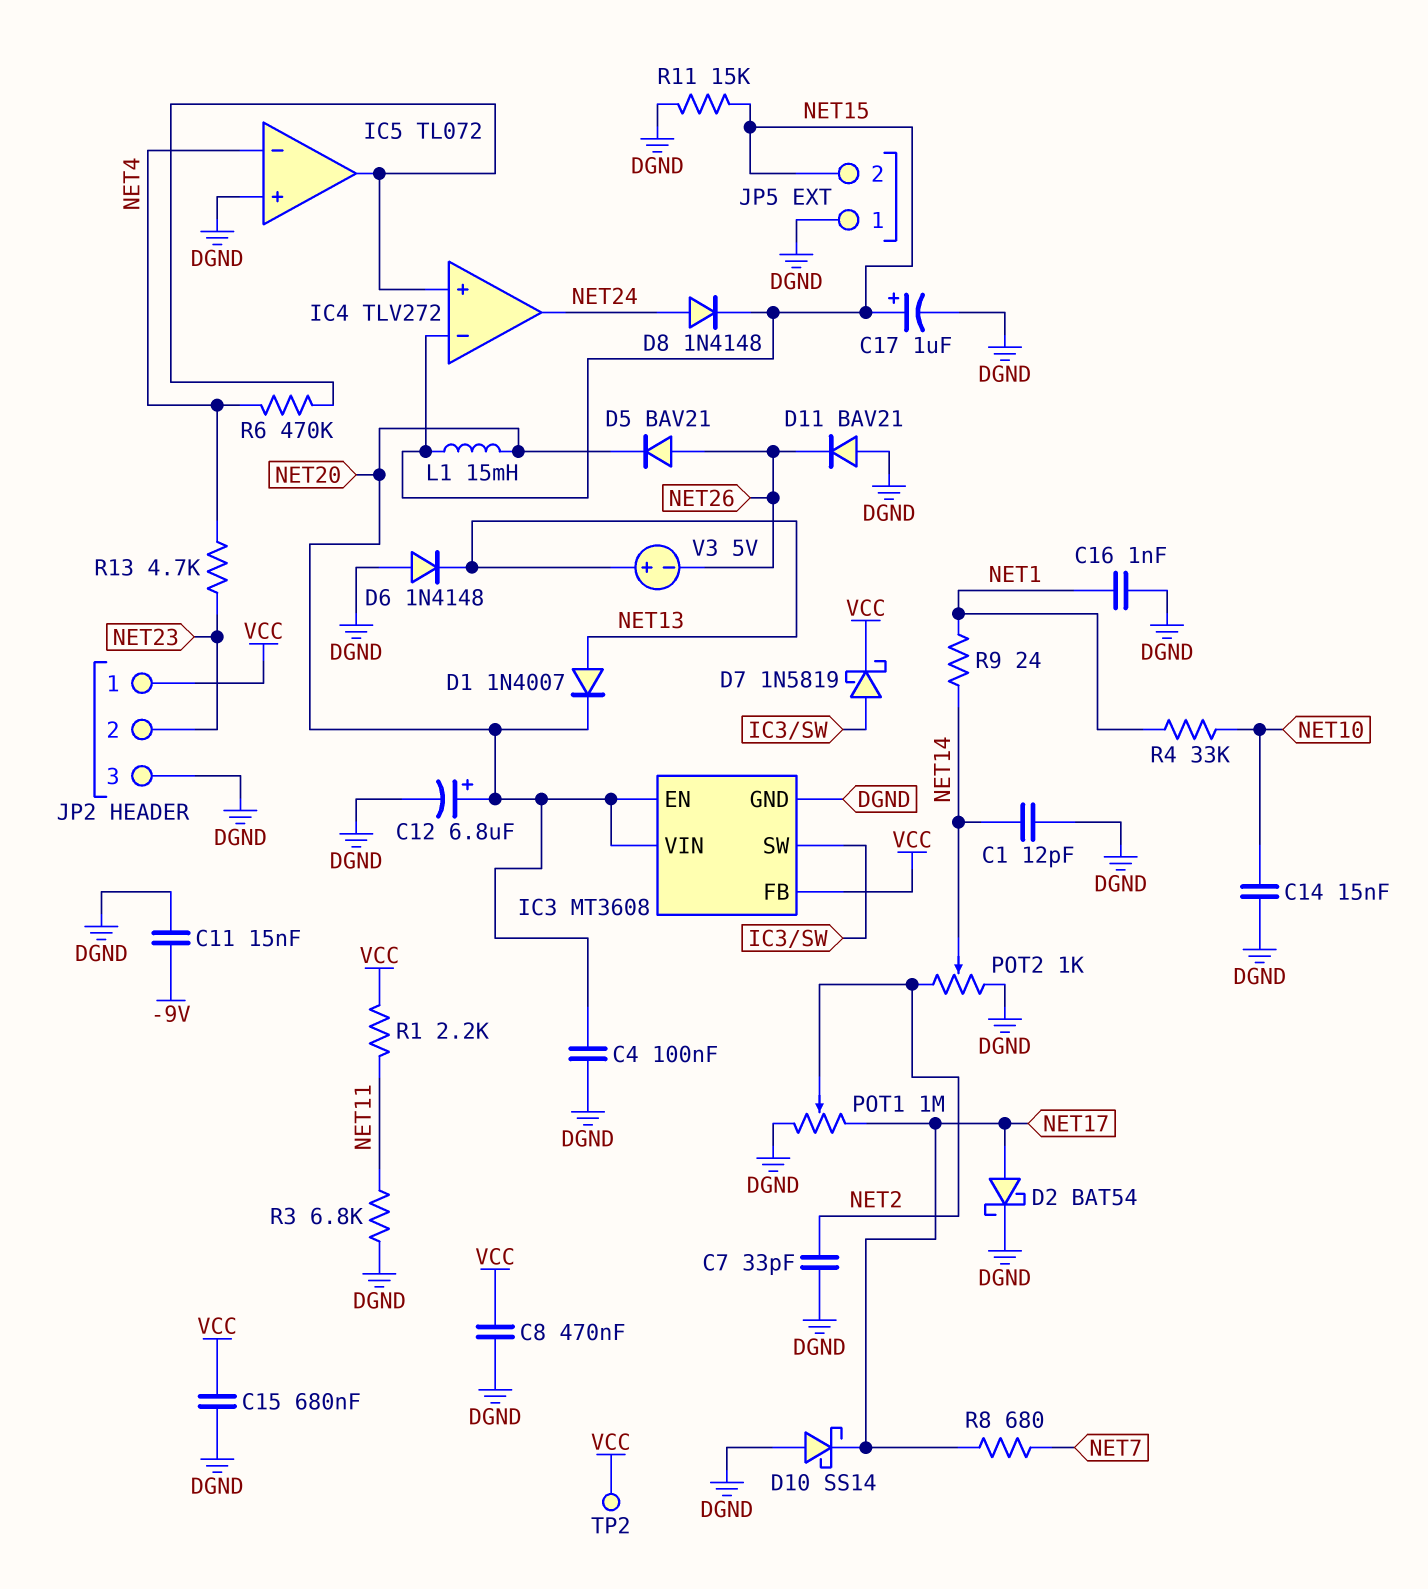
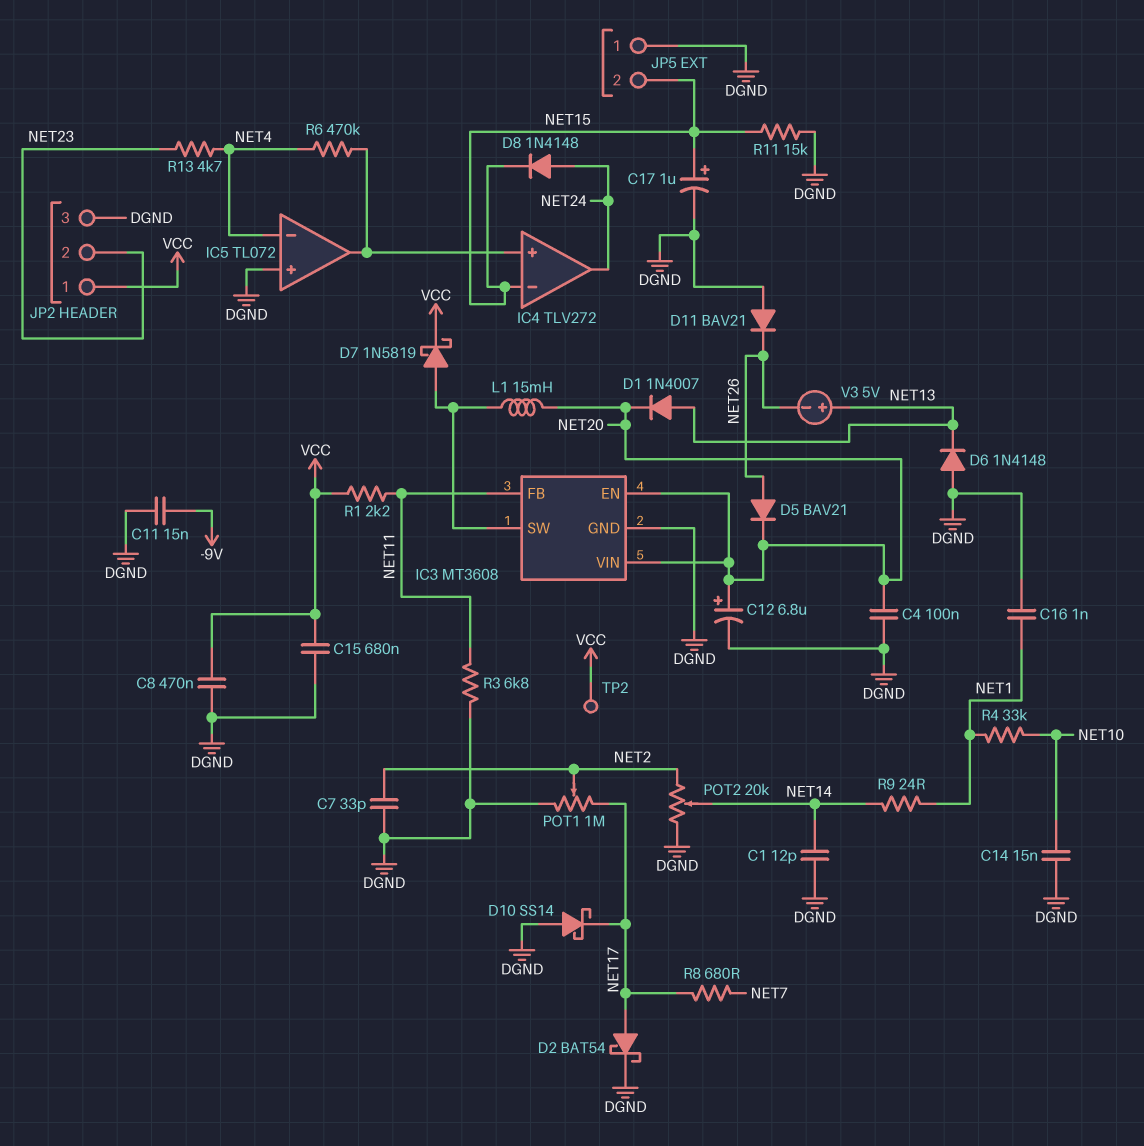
IC3 pin FB: VCC -> NET11
L1: 15mH (NET15, NET20) -> 15mH (IC3/SW, NET20)
POT2: 1k (DGND, NET2, wiper NET14) -> 20k (DGND, NET2, wiper NET14)

